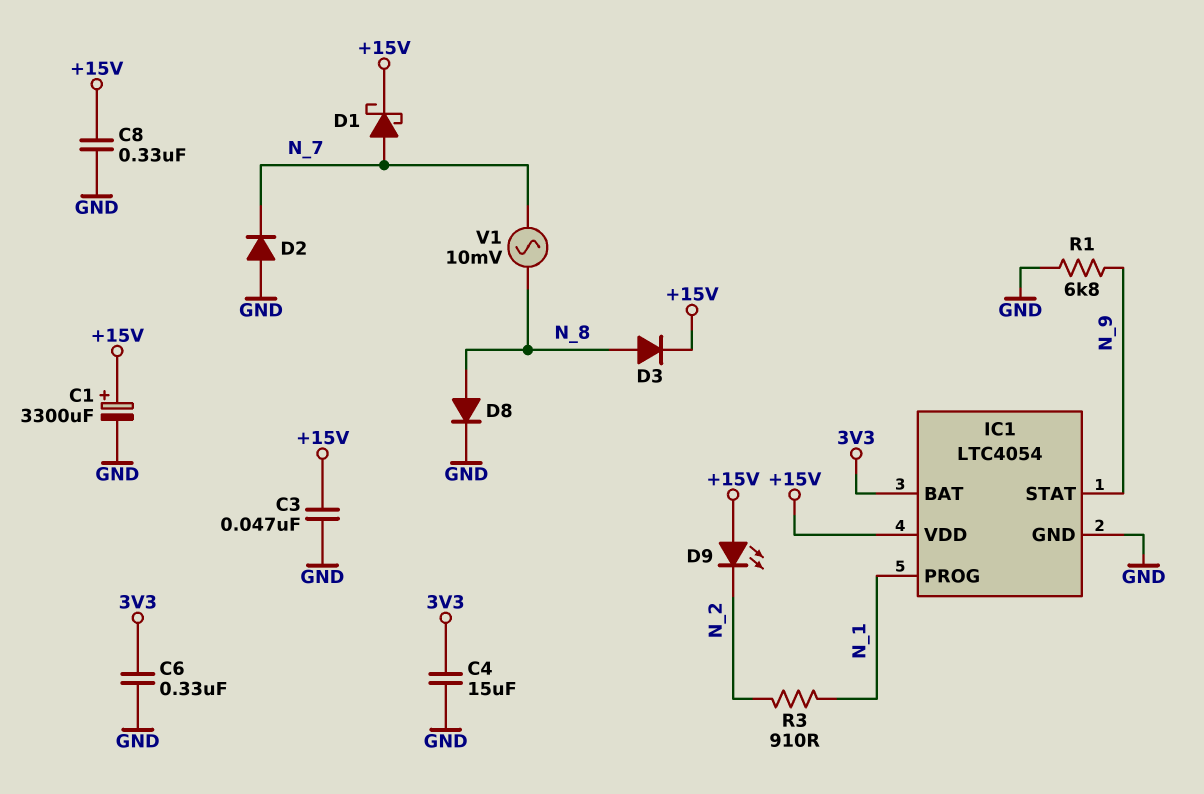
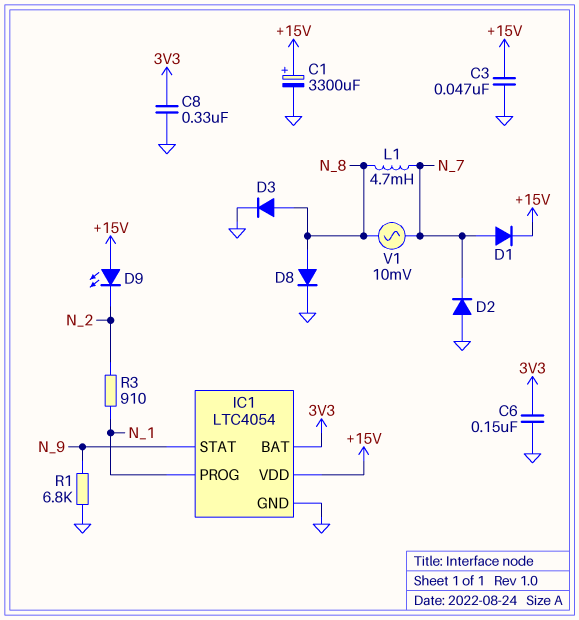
C4: 15uF (3V3, GND) -> none
C6: 330nF (3V3, GND) -> 150nF (3V3, GND)
C8: 330nF (+15V, GND) -> 330nF (3V3, GND)
D1: schottky (A N_7, K +15V) -> diode (A N_7, K +15V)
D3: diode (A N_8, K +15V) -> diode (A N_8, K GND)
L1: none -> 4.7mH (N_7, N_8)

